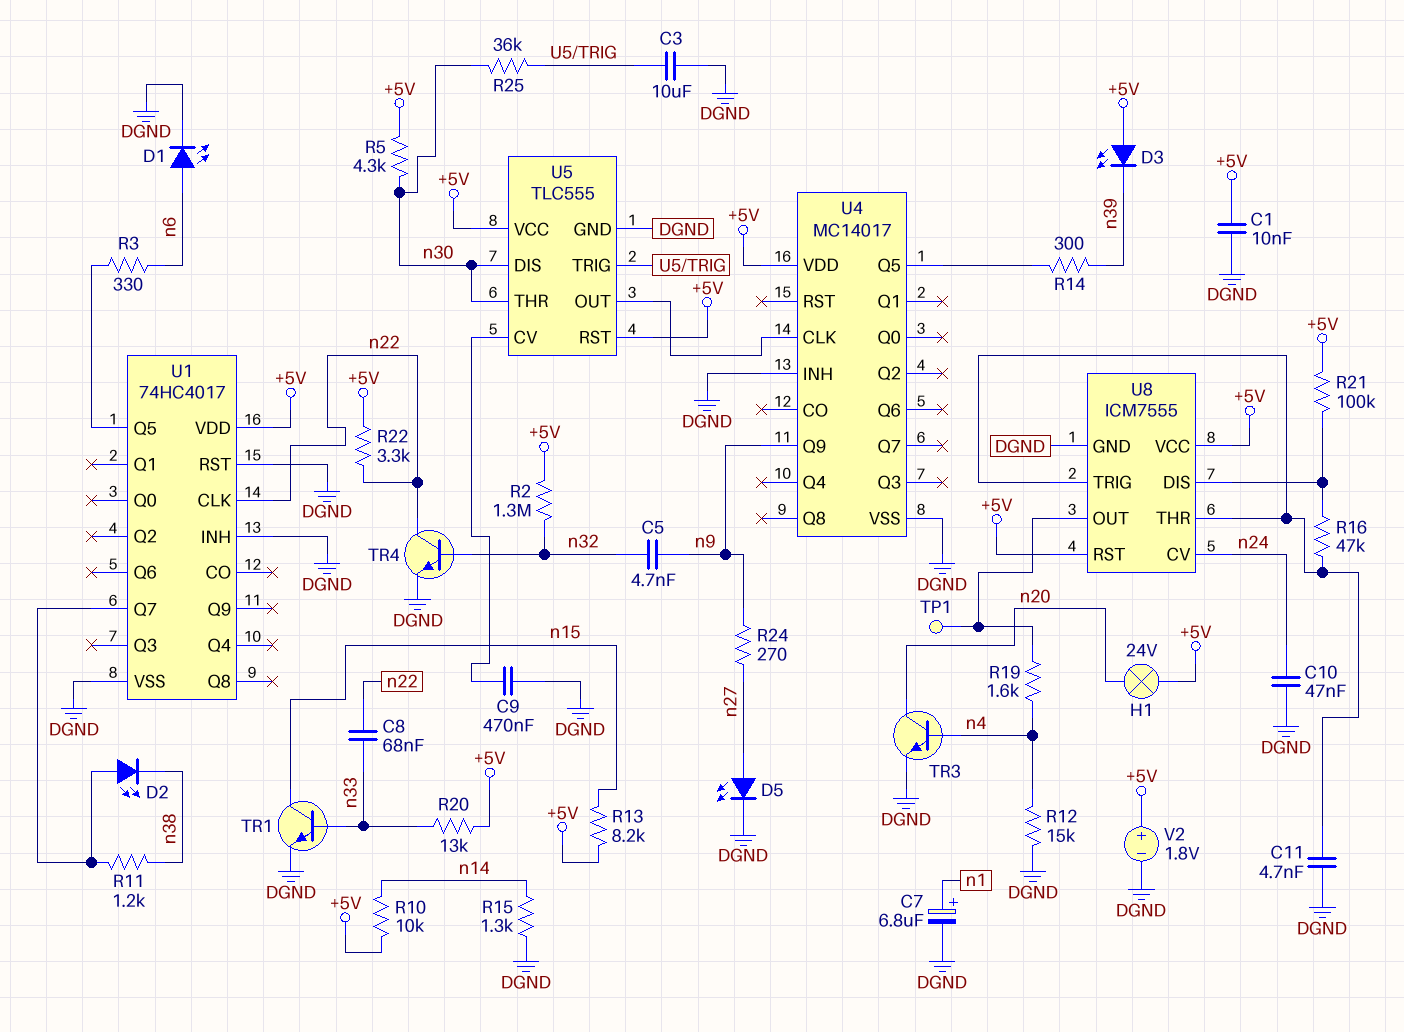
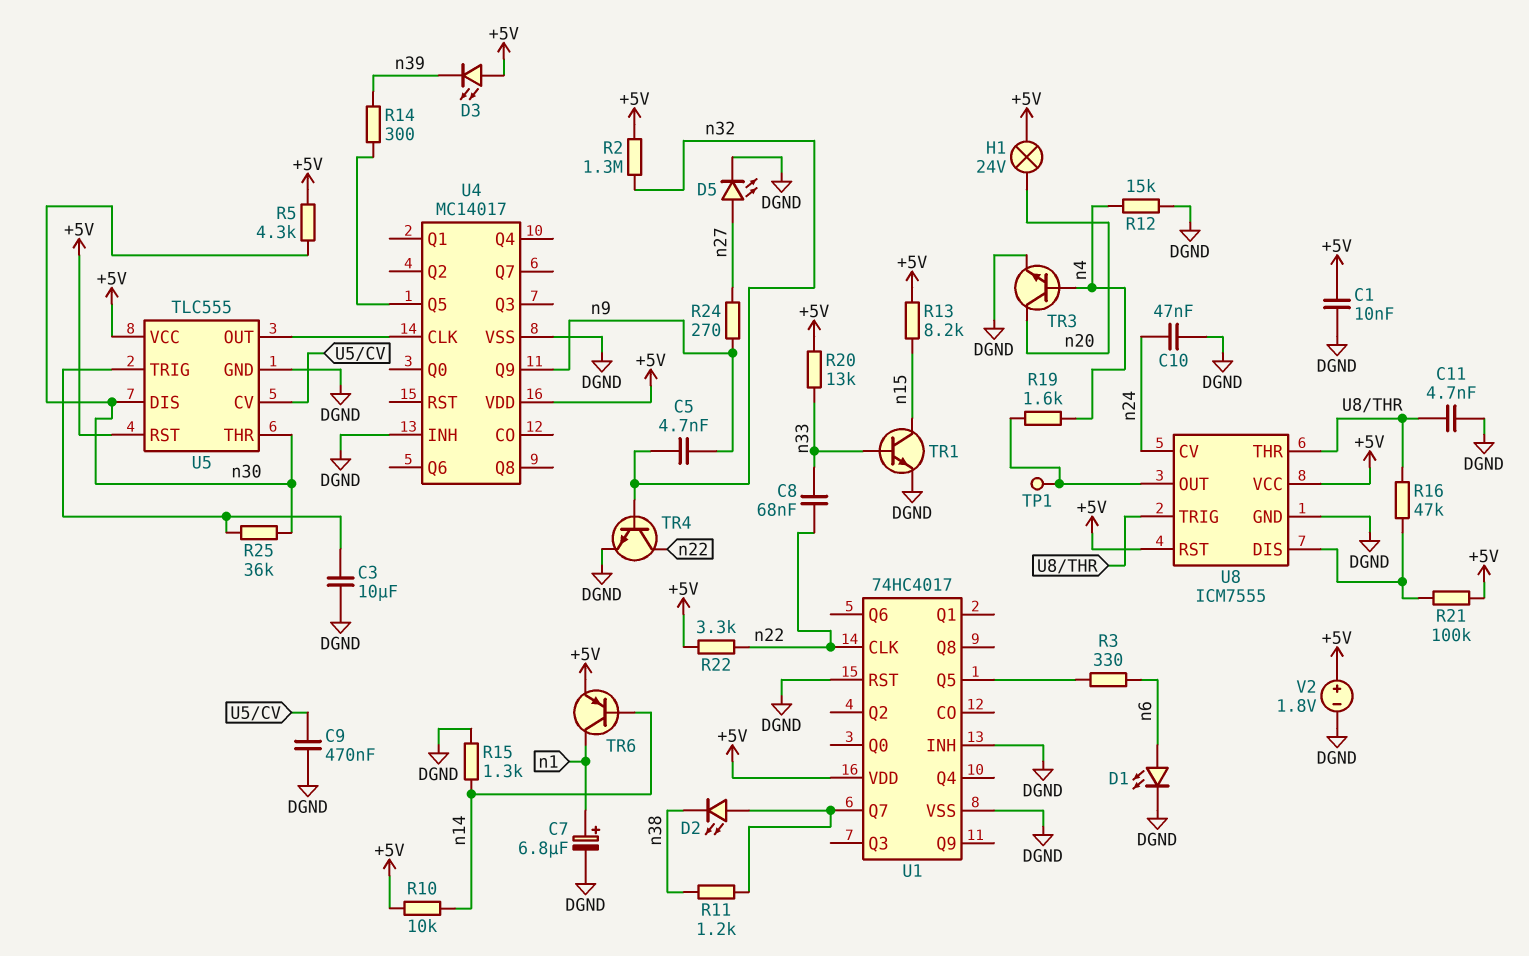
TR6: none -> PNP (B n14, C n1, E +5V)

